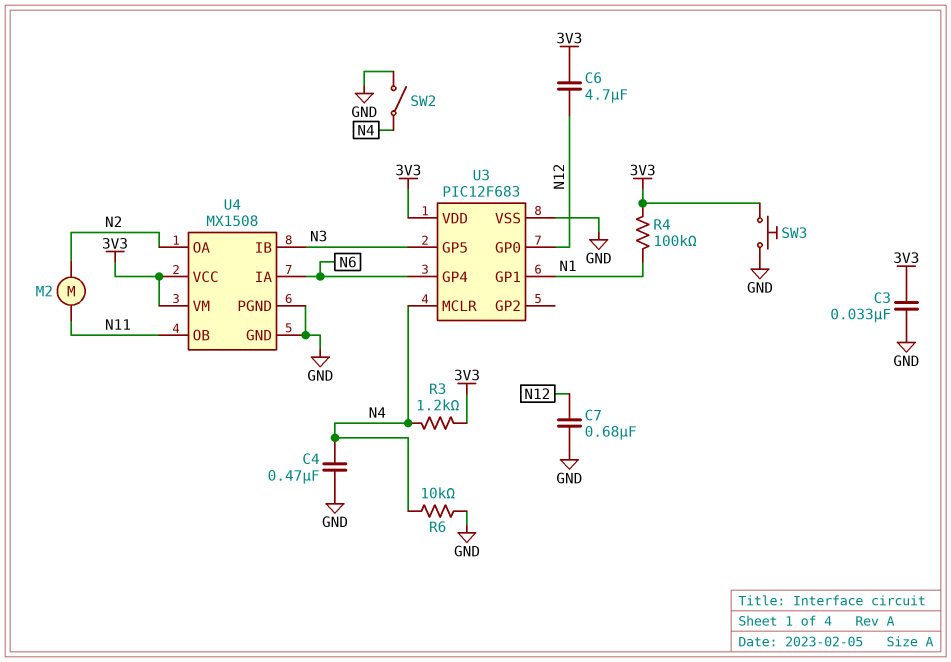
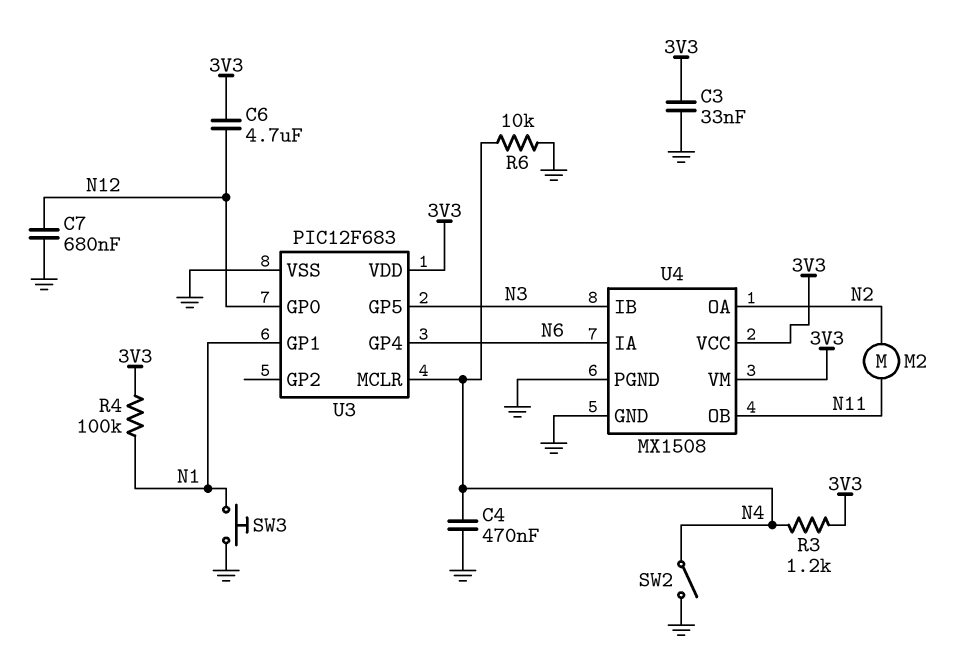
SW3: button (3V3, GND) -> button (GND, N1)

